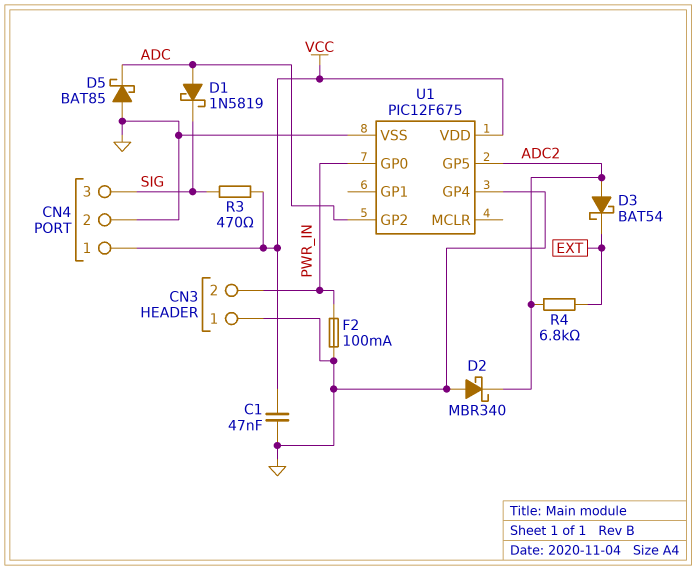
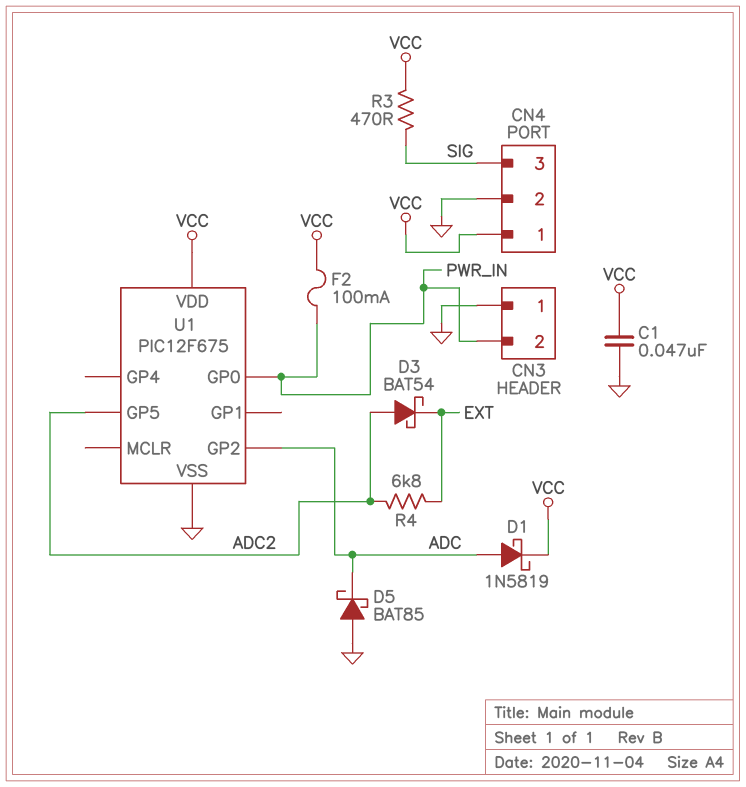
D1: schottky 1N5819 (A ADC, K SIG) -> schottky 1N5819 (A ADC, K VCC)
D2: schottky MBR340 (A GND, K ADC2) -> none
F2: 100mA (GND, PWR_IN) -> 100mA (PWR_IN, VCC)
U1 pin GP4: GND -> none

